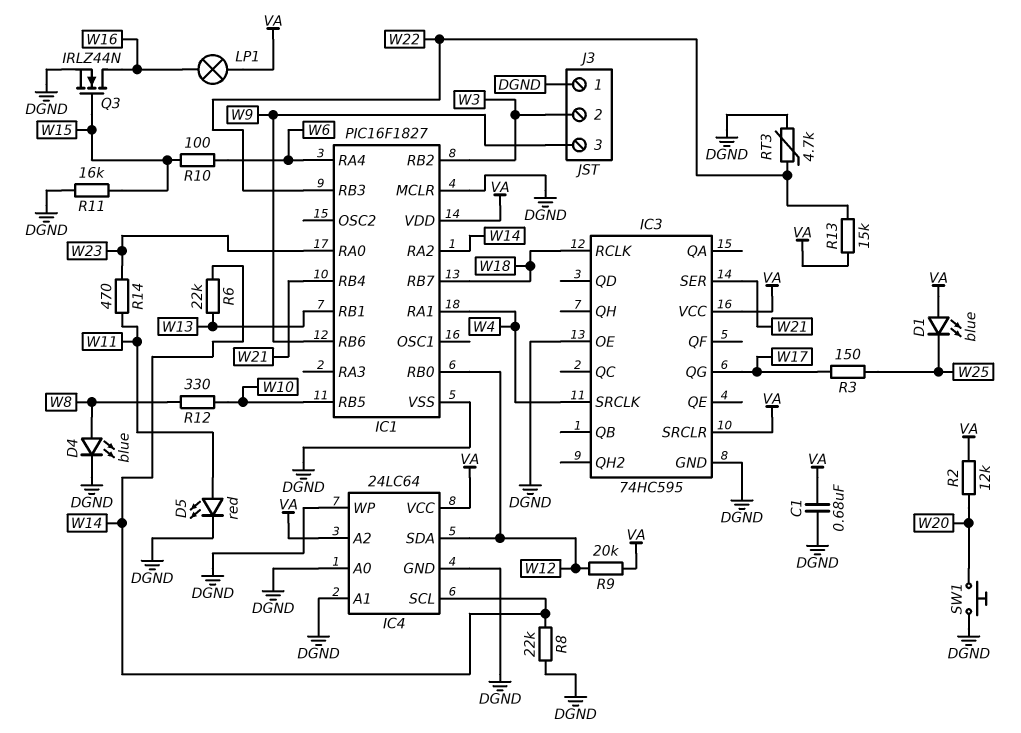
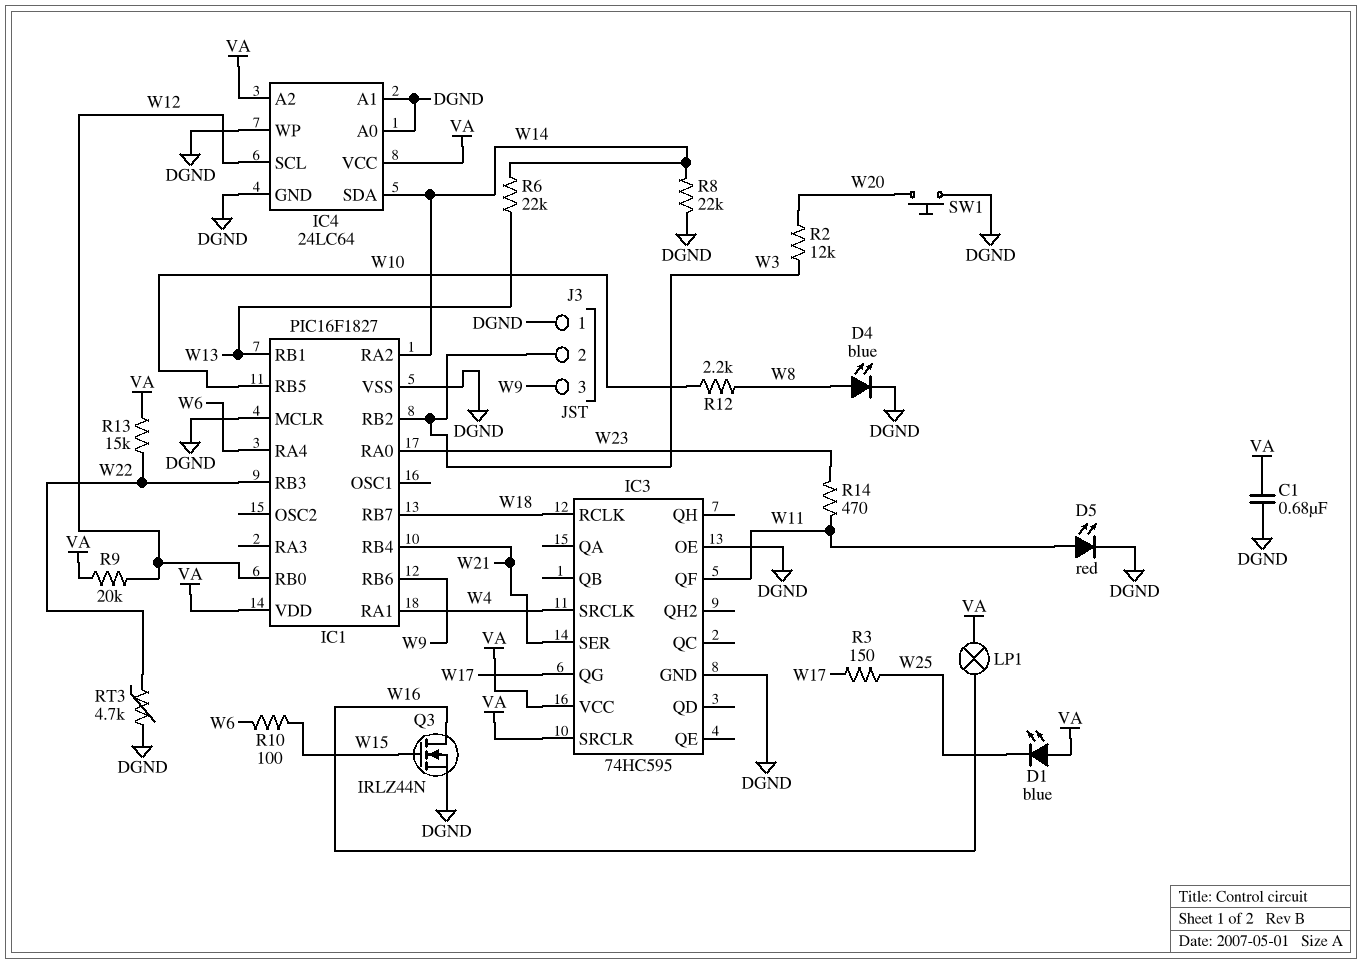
IC3 pin QF: none -> W11
IC4 pin SCL: W14 -> W12
IC4 pin SDA: W12 -> W14
R2: 12k (VA, W20) -> 12k (W3, W20)
R11: 16k (DGND, W15) -> none
R12: 330 (W8, W10) -> 2.2k (W8, W10)

